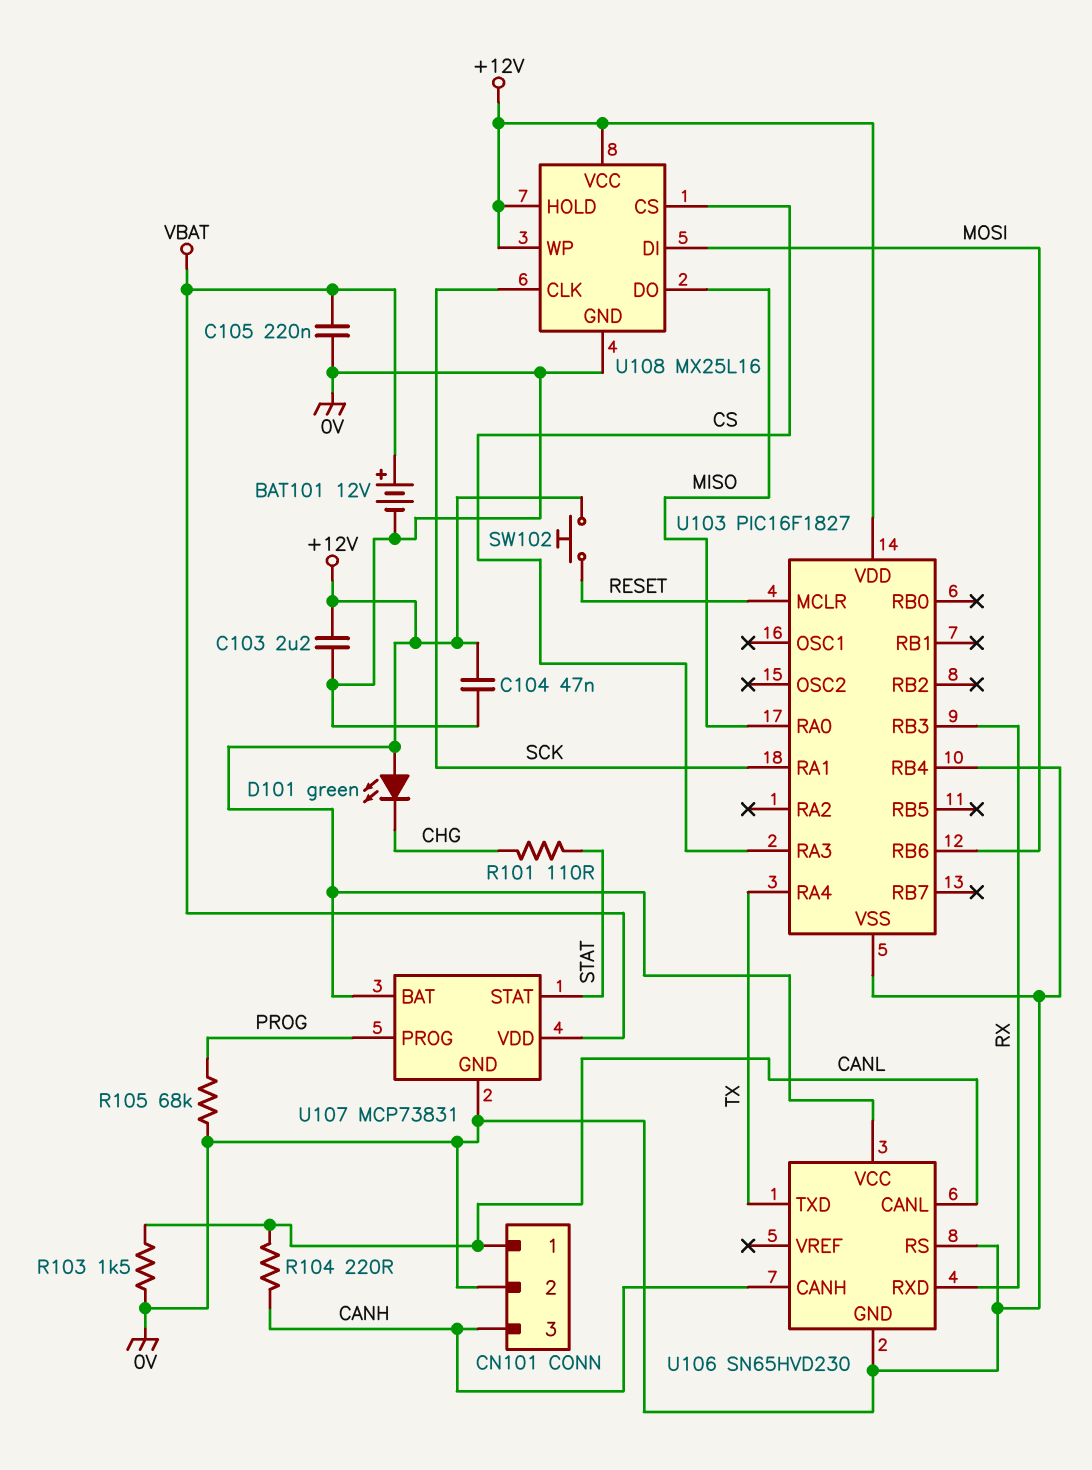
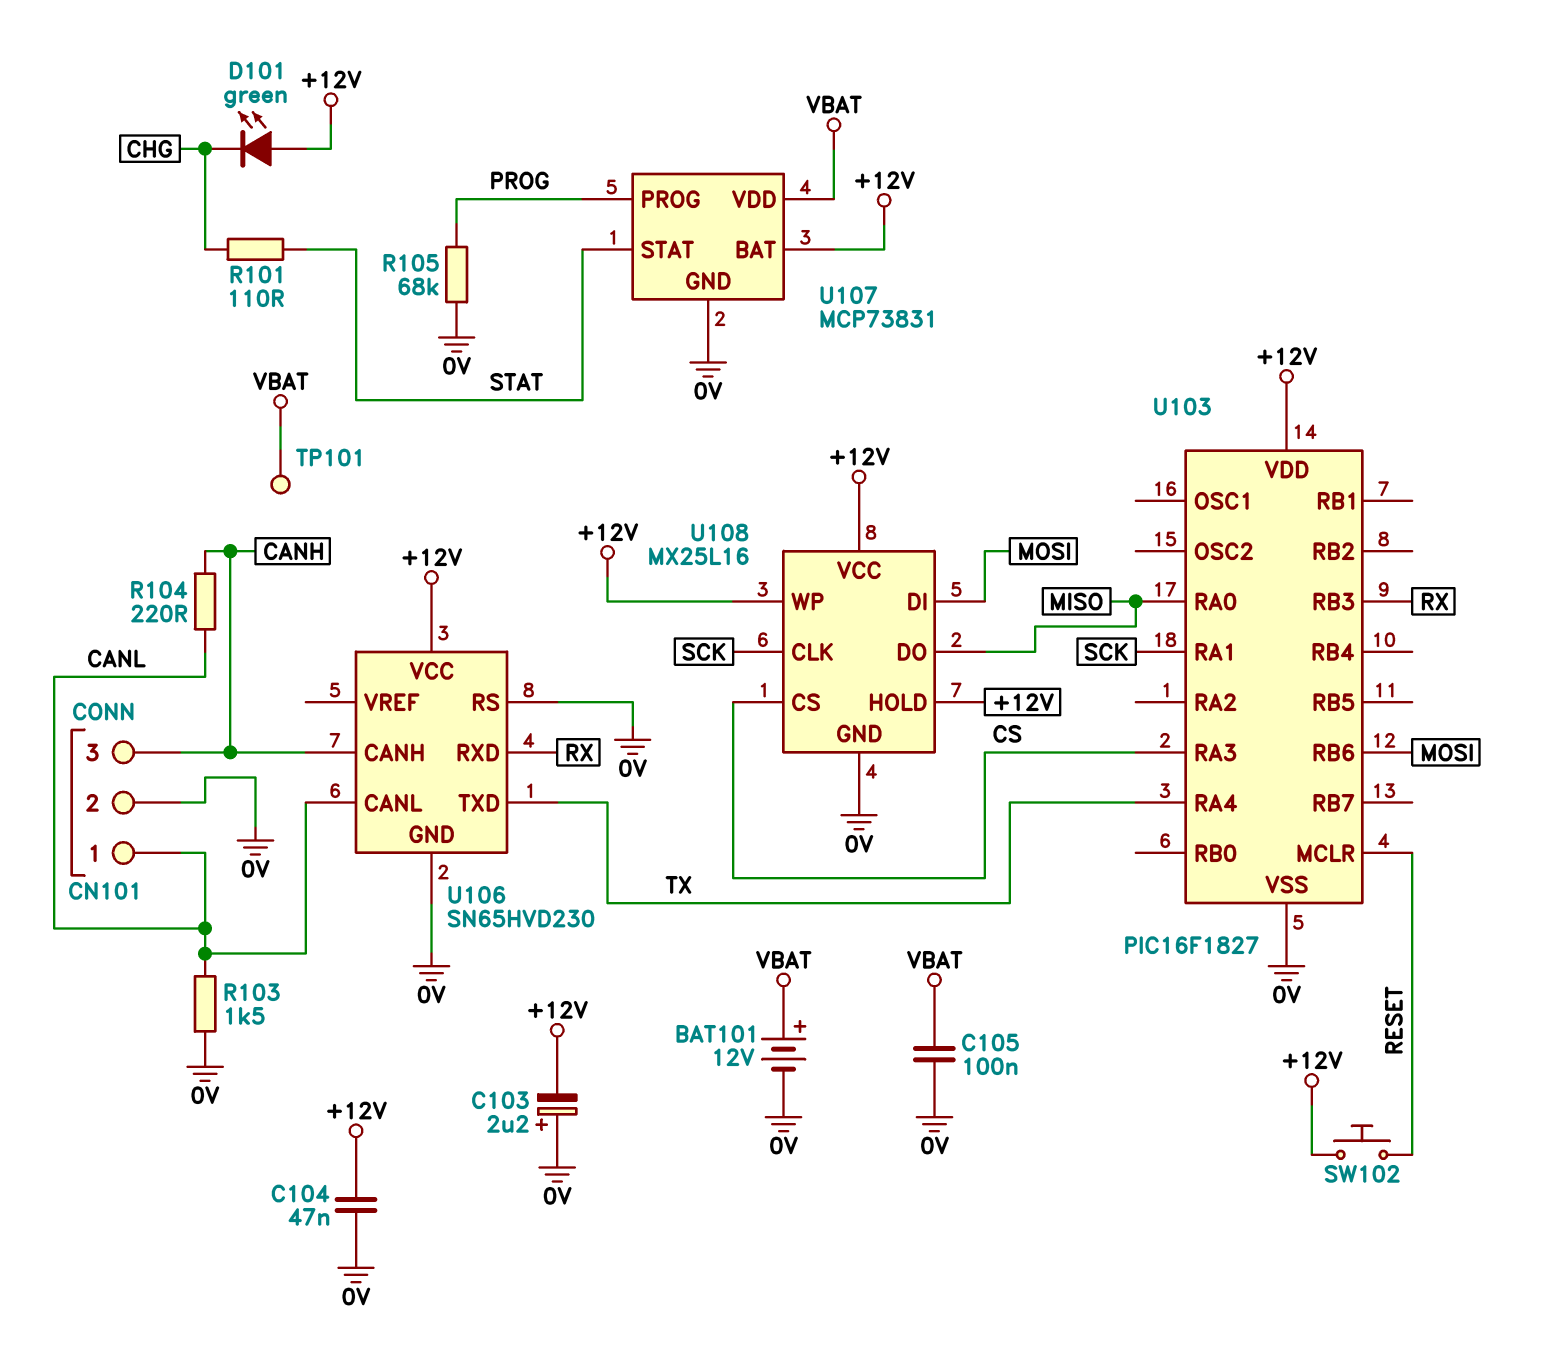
C103: 2.2uF (+12V, 0V) -> 2.2uF (plus 0V, minus +12V)
C105: 220nF (0V, VBAT) -> 100nF (0V, VBAT)
TP101: none -> test point (VBAT)
U103 pin RB4: 0V -> none

